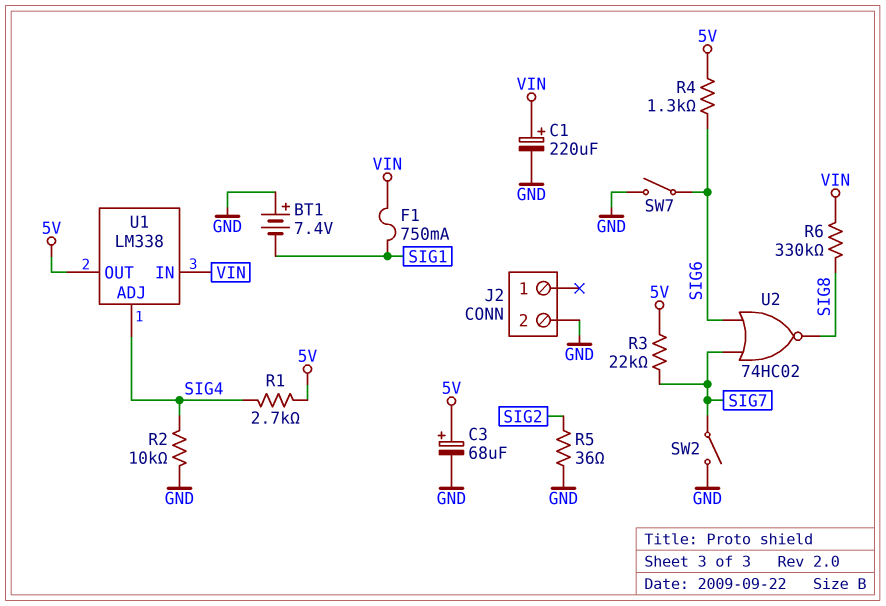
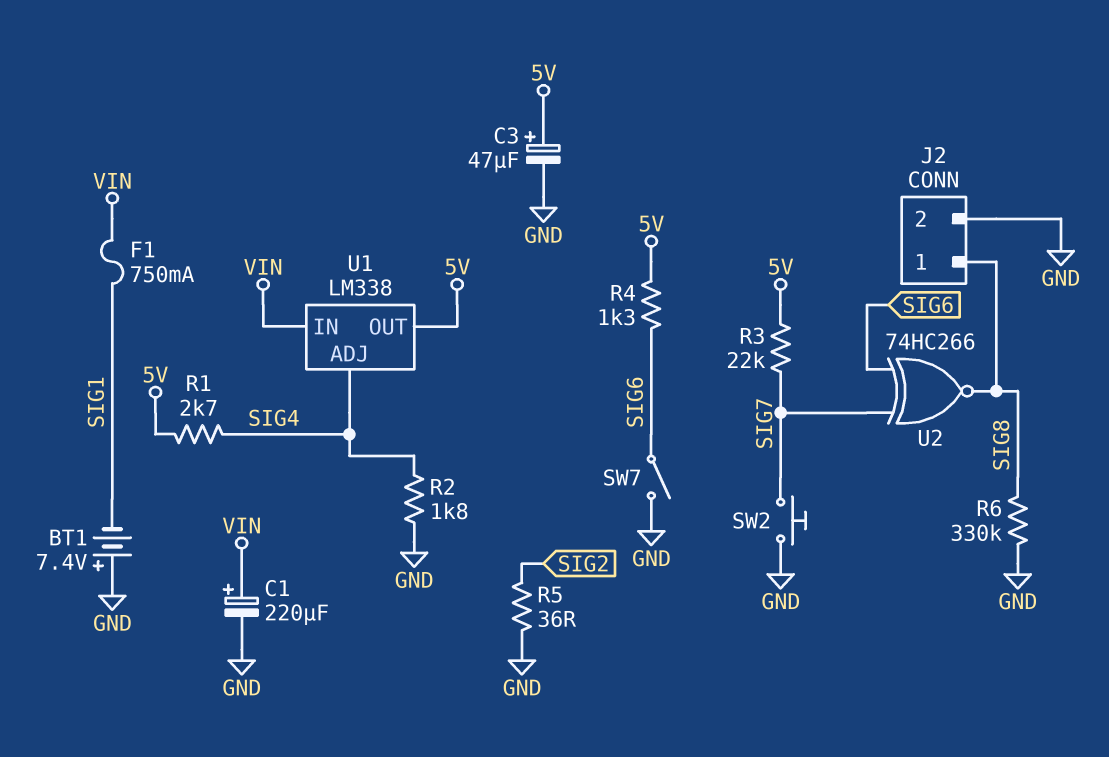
C3: 68uF (plus 5V, minus GND) -> 47uF (plus 5V, minus GND)
J2 pin 1: none -> SIG8
R2: 10k (GND, SIG4) -> 1.8k (GND, SIG4)
R6: 330k (SIG8, VIN) -> 330k (GND, SIG8)
SW2: switch (GND, SIG7) -> button (GND, SIG7)
U2: NOR 74HC02 (in SIG6, in SIG7, out SIG8) -> XNOR 74HC266 (in SIG6, in SIG7, out SIG8)

